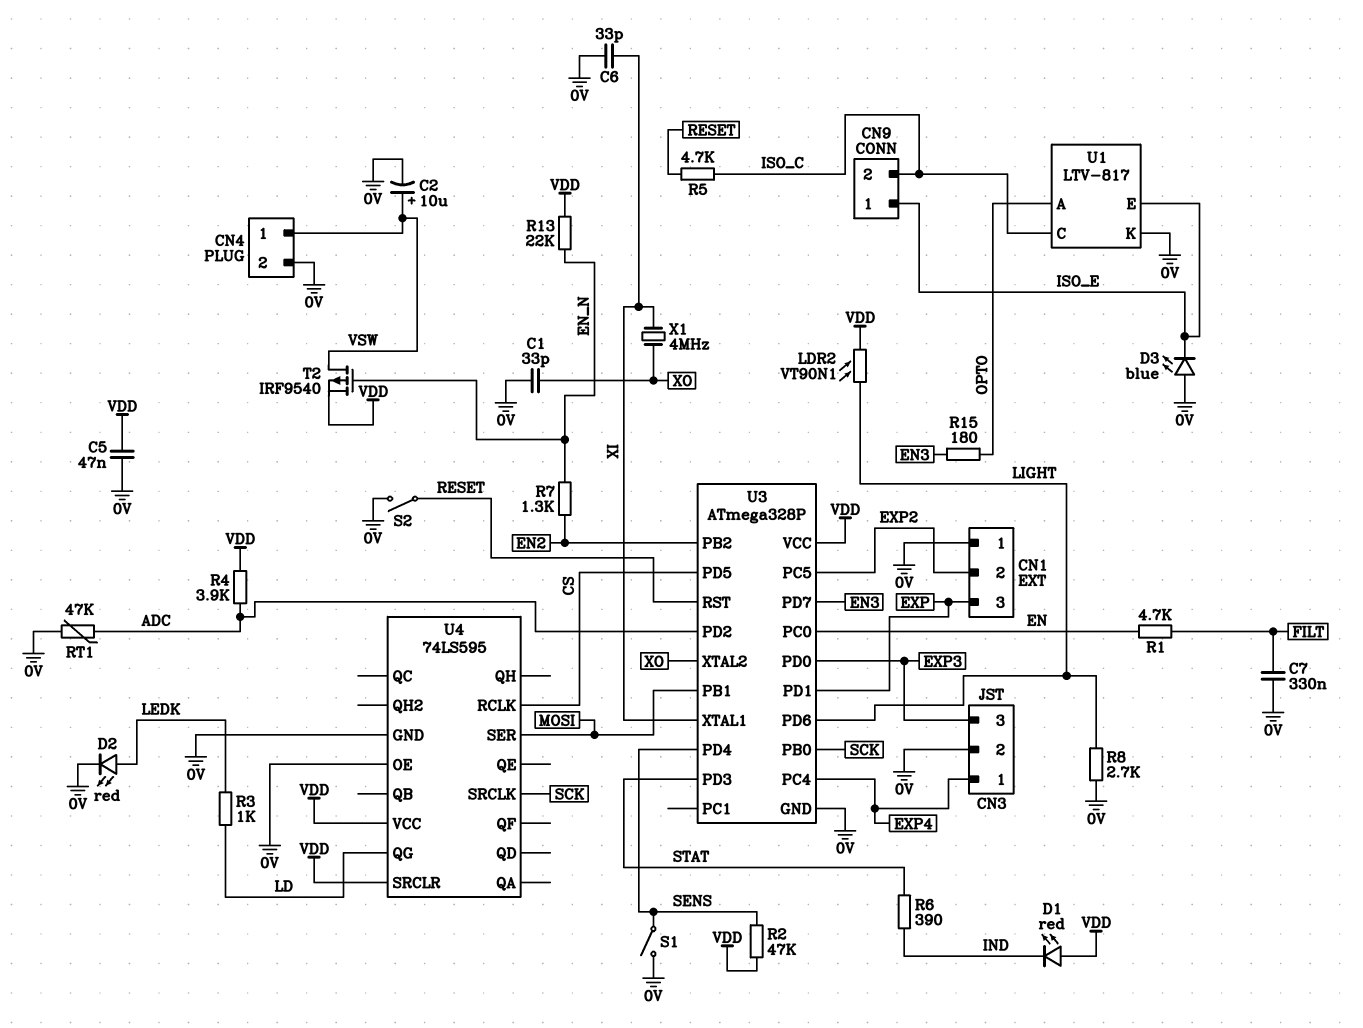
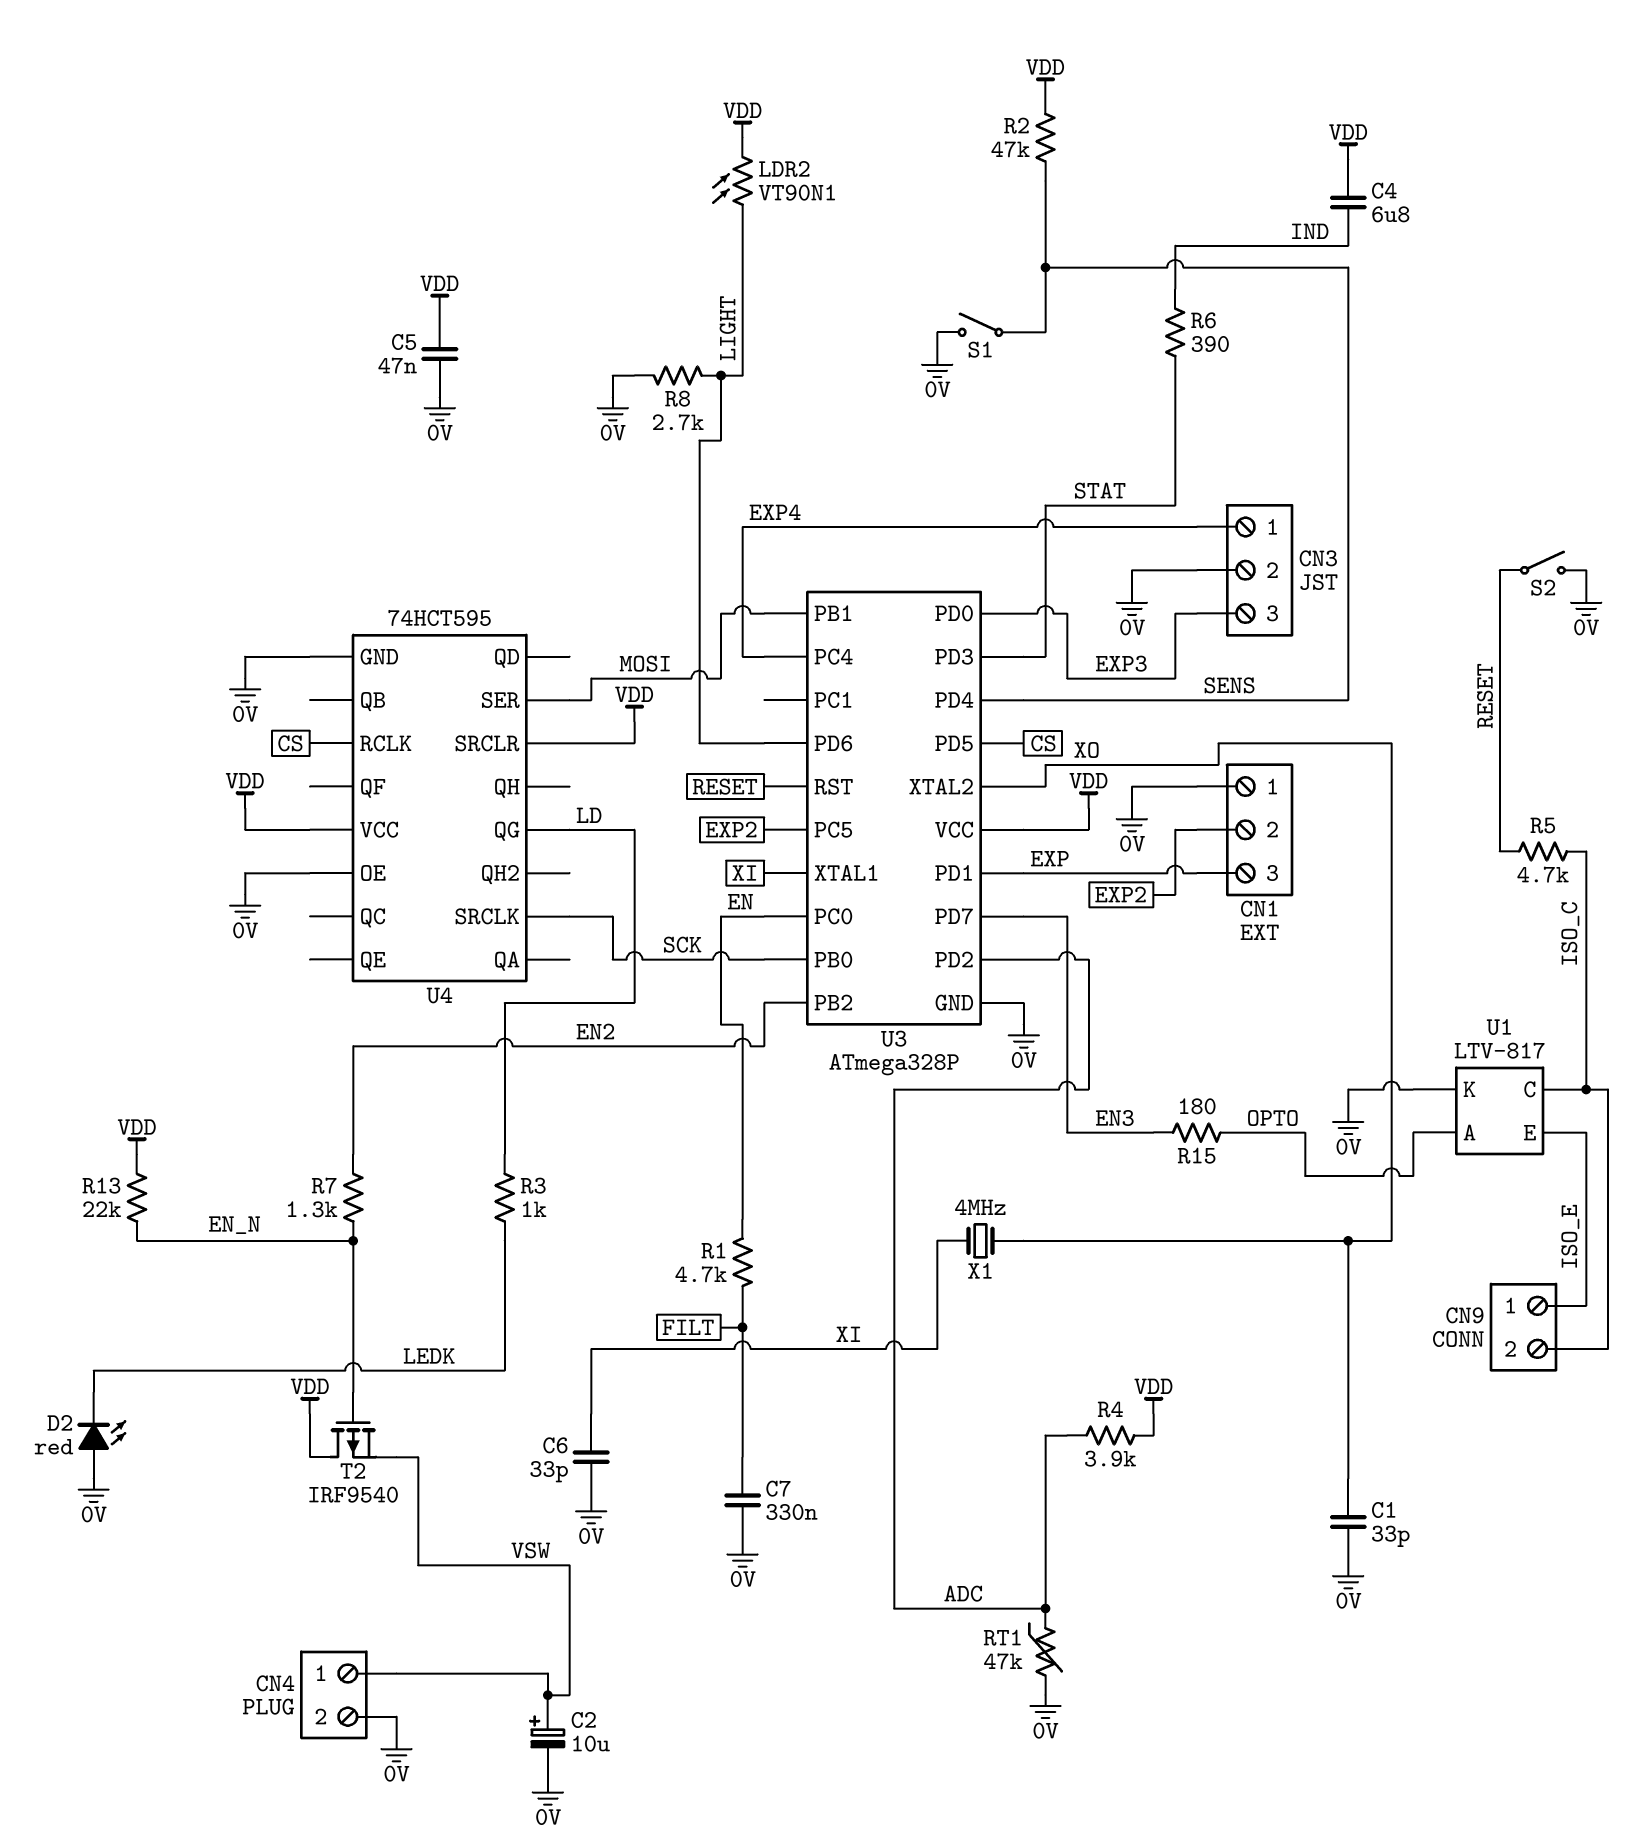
C4: none -> 6.8uF (IND, VDD)
D1: LED red (A VDD, K IND) -> none
D2: LED red (A LEDK, K 0V) -> LED red (A 0V, K LEDK)
D3: LED blue (A 0V, K ISO_E) -> none
T2: PMOS IRF9540 (G EN_N, D VSW, S VDD) -> PMOS IRF9540 (G EN_N, D VDD, S VSW)
U4: 74LS595 -> 74HCT595

